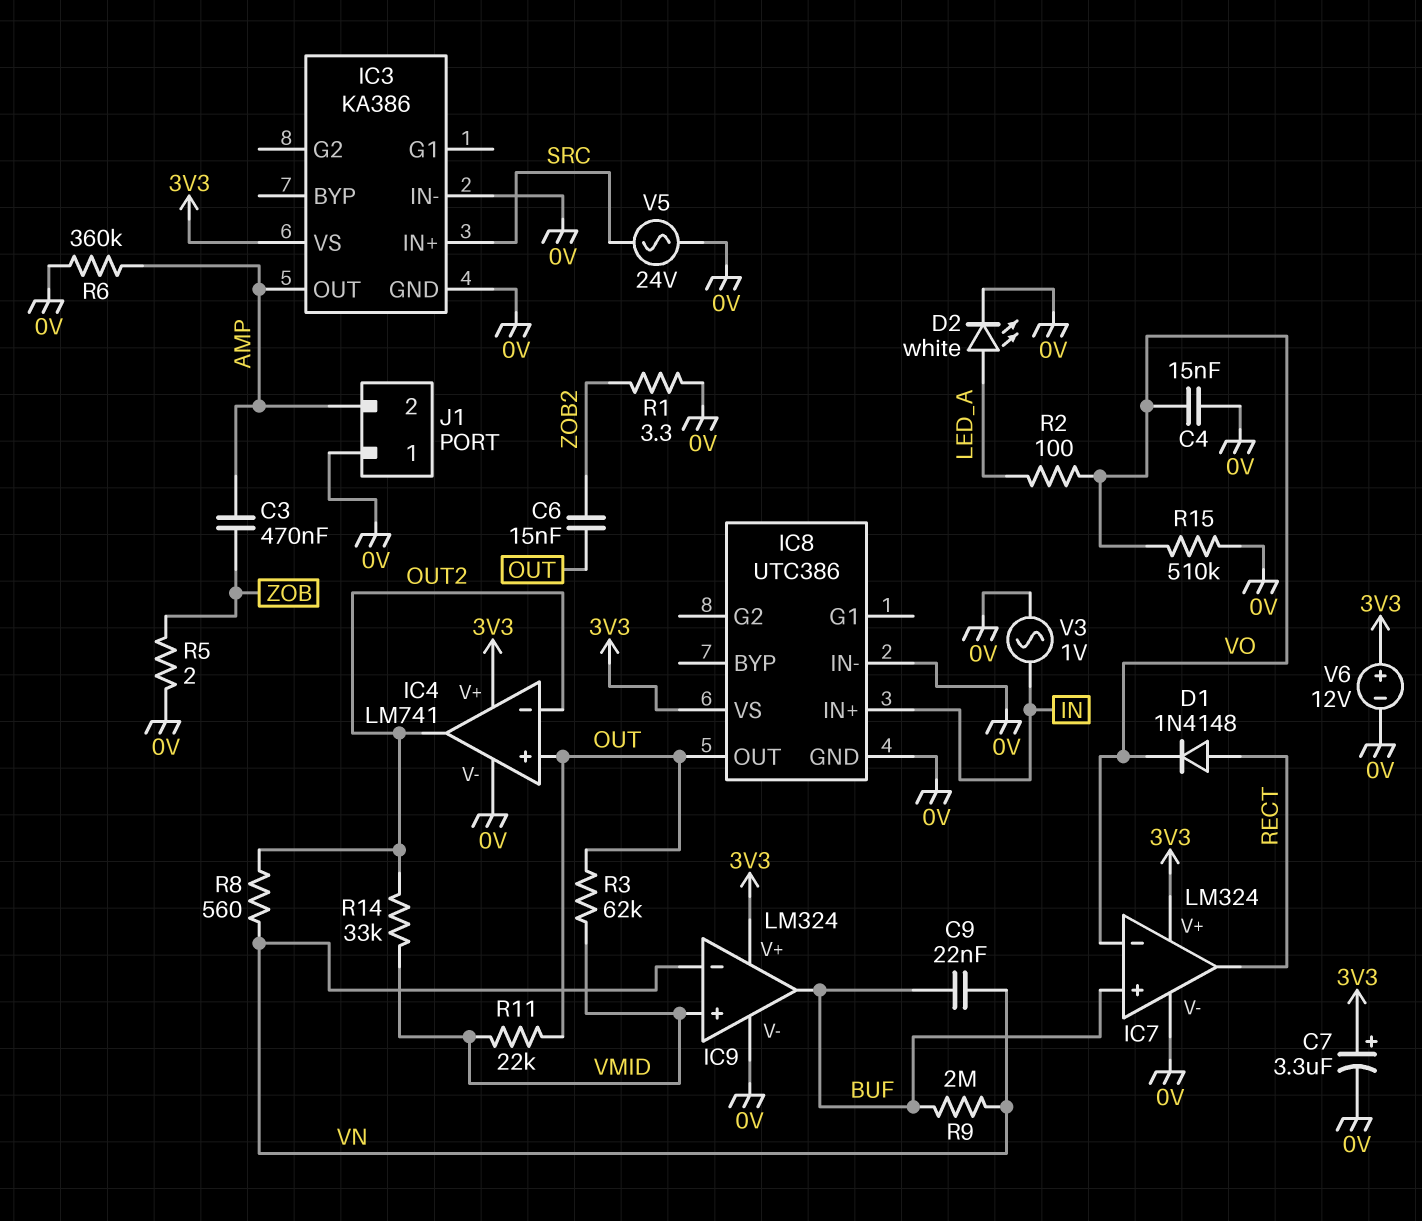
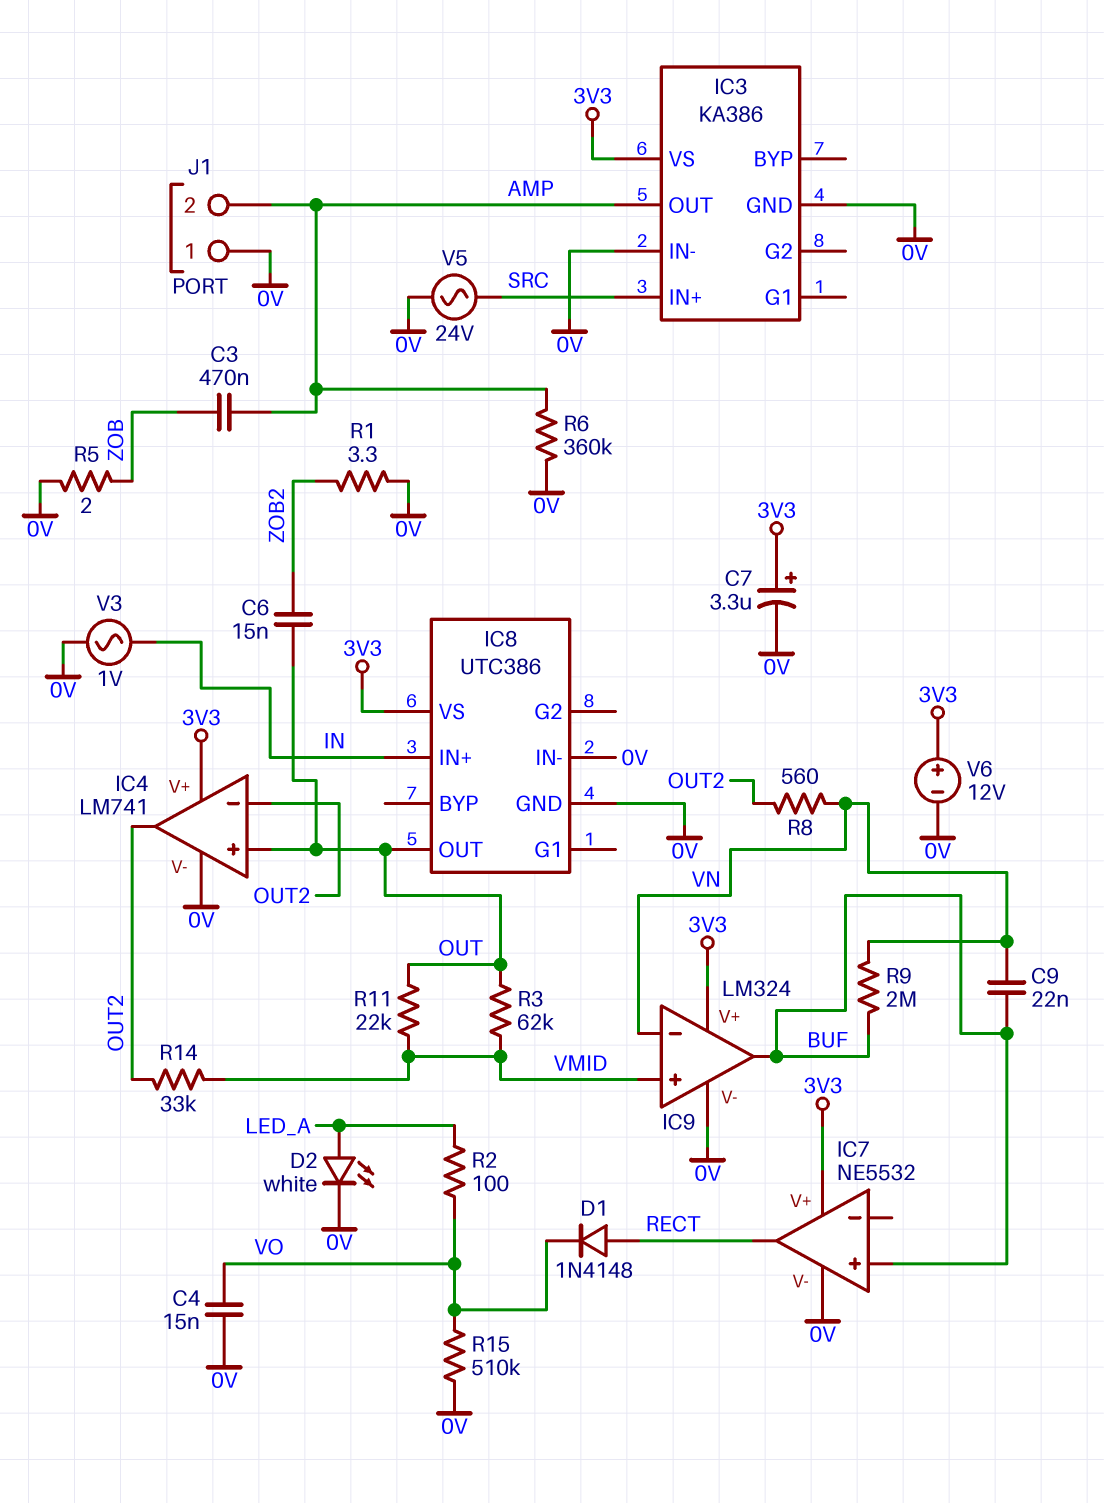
IC7: LM324 -> NE5532
IC7 pin in-: VO -> none

